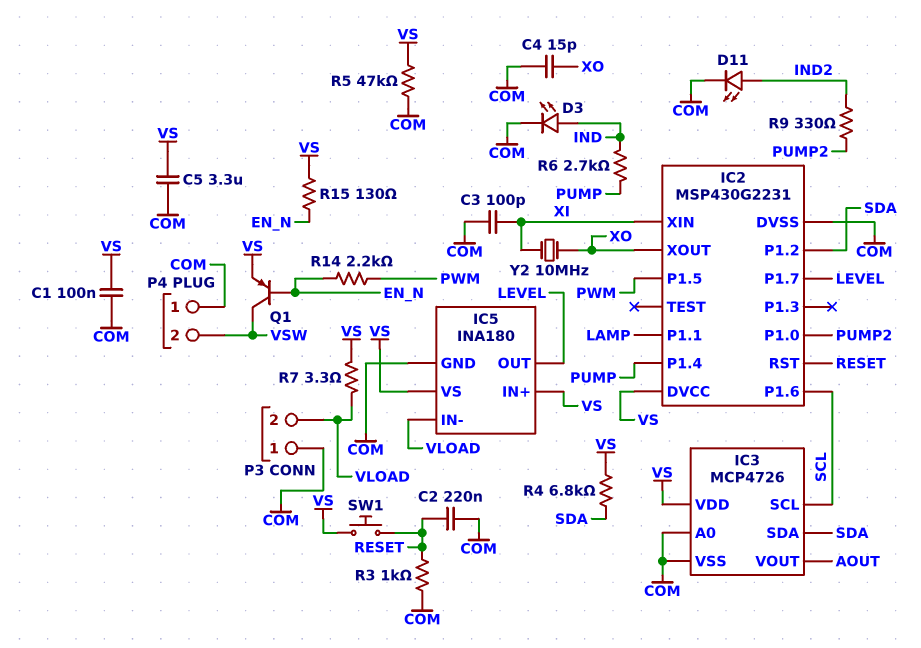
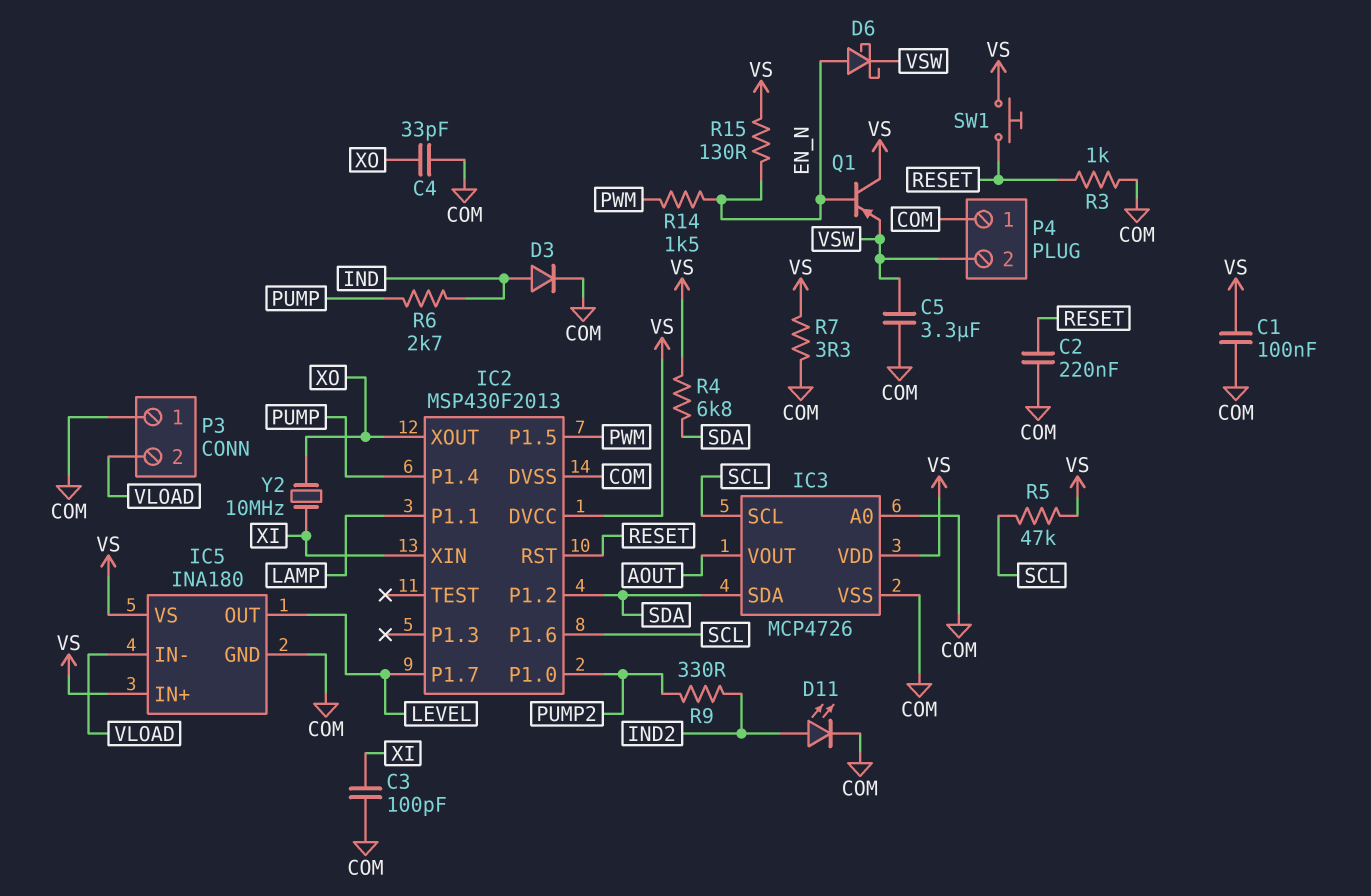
C4: 15pF (COM, XO) -> 33pF (COM, XO)
C5: 3.3uF (COM, VS) -> 3.3uF (COM, VSW)
D3: LED (A IND, K COM) -> diode (A IND, K COM)
D6: none -> schottky (A EN_N, K VSW)
IC2: MSP430G2231 -> MSP430F2013
Q1: PNP (B EN_N, C VSW, E VS) -> PNP (B EN_N, C VS, E VSW)
R5: 47k (COM, VS) -> 47k (SCL, VS)
R7: 3.3 (VLOAD, VS) -> 3.3 (COM, VS)
R14: 2.2k (EN_N, PWM) -> 1.5k (EN_N, PWM)

